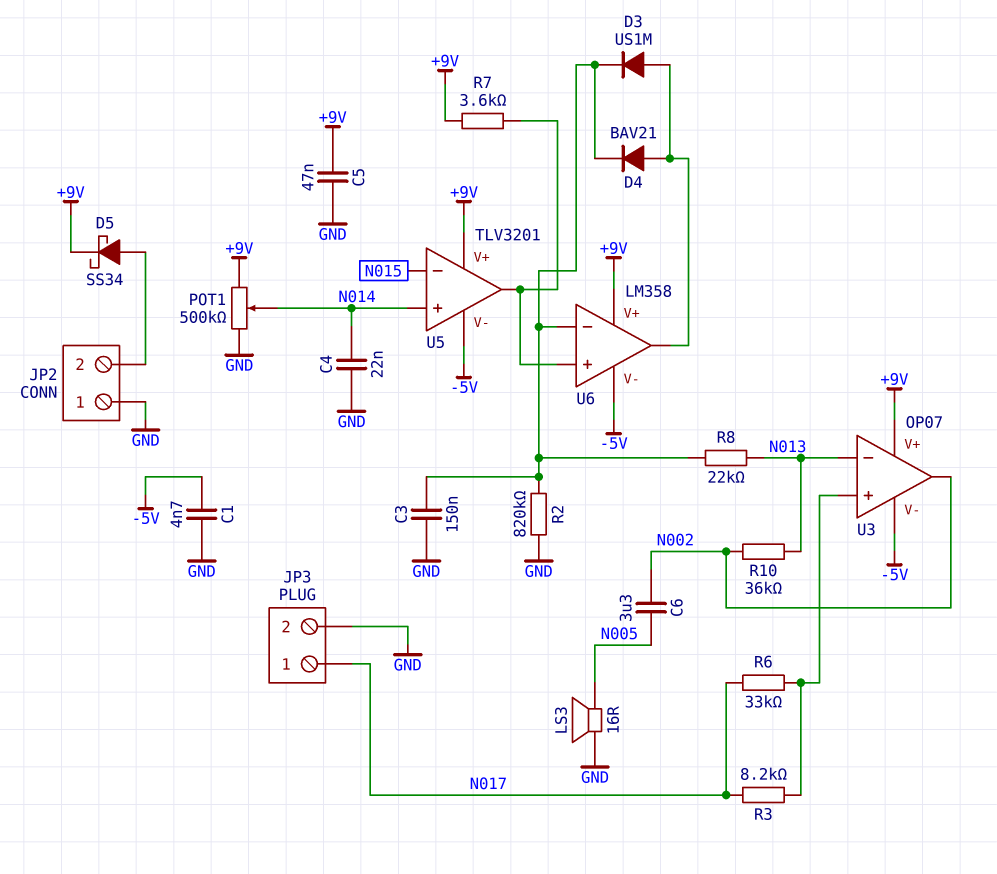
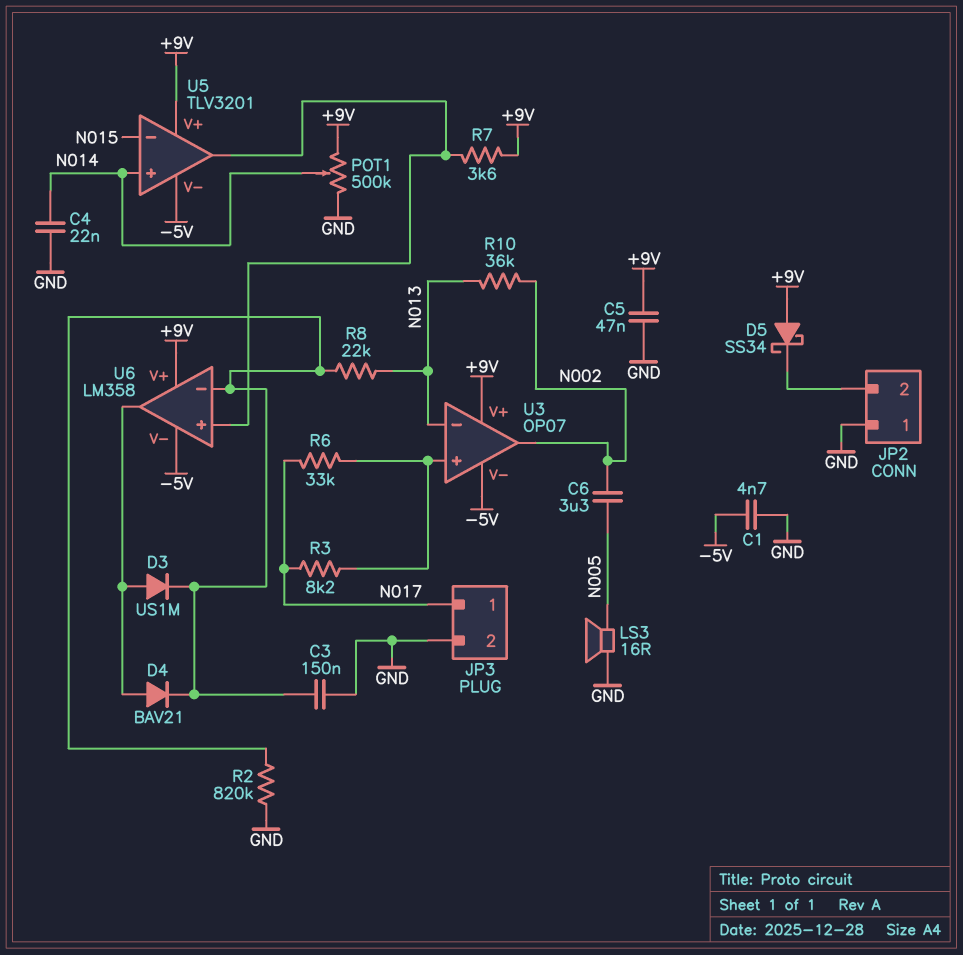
D5: schottky SS34 (A JP2/2, K +9V) -> schottky SS34 (A +9V, K JP2/2)

